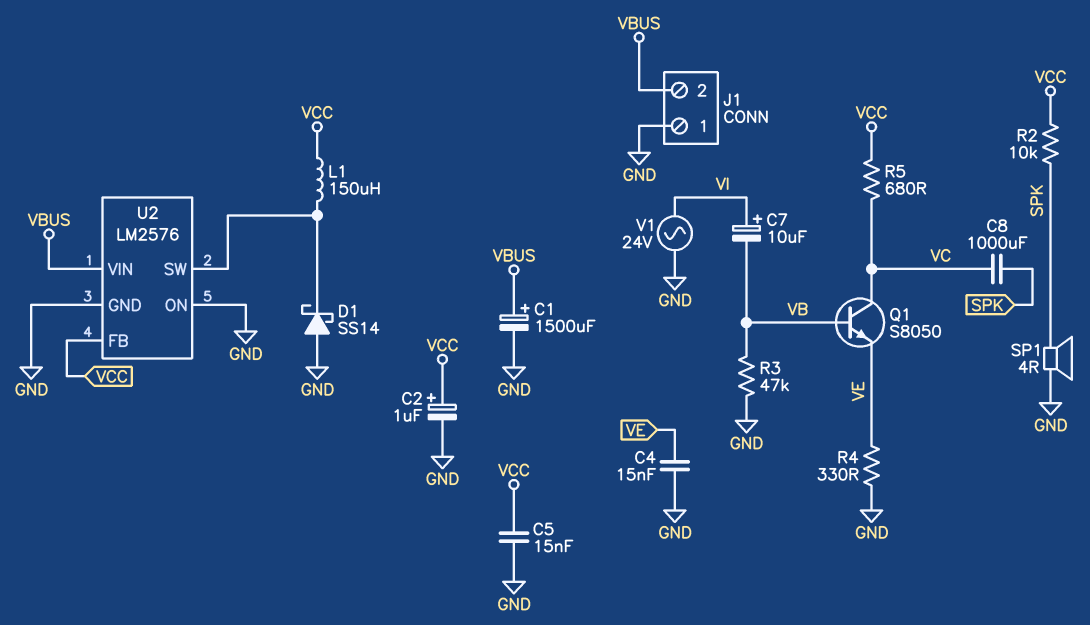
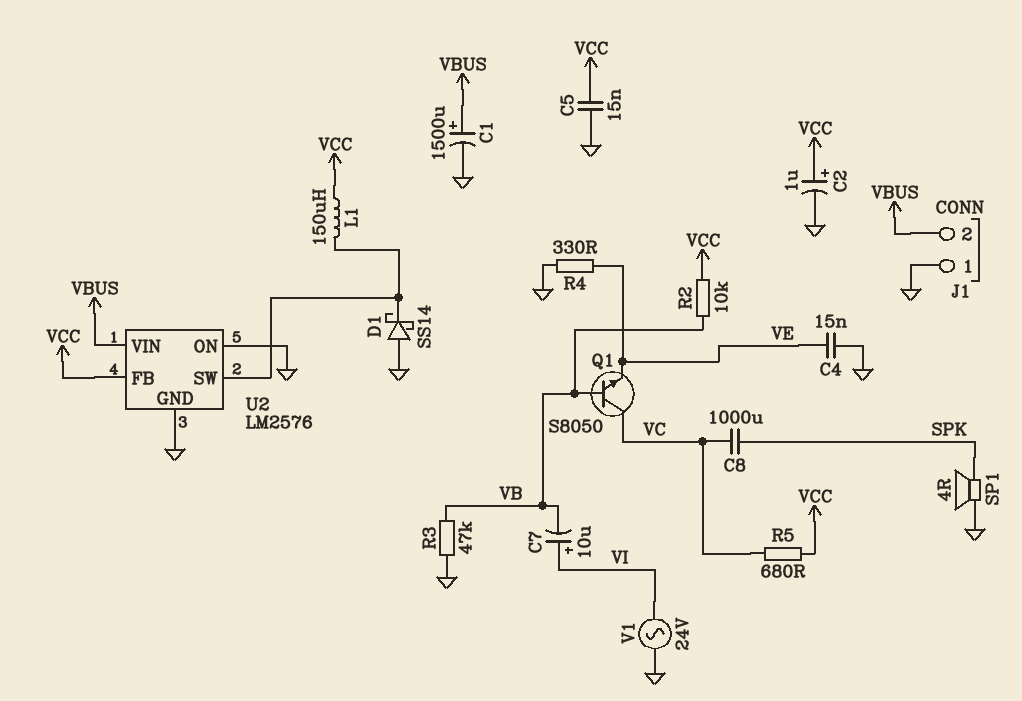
R2: 10k (SPK, VCC) -> 10k (VB, VCC)

